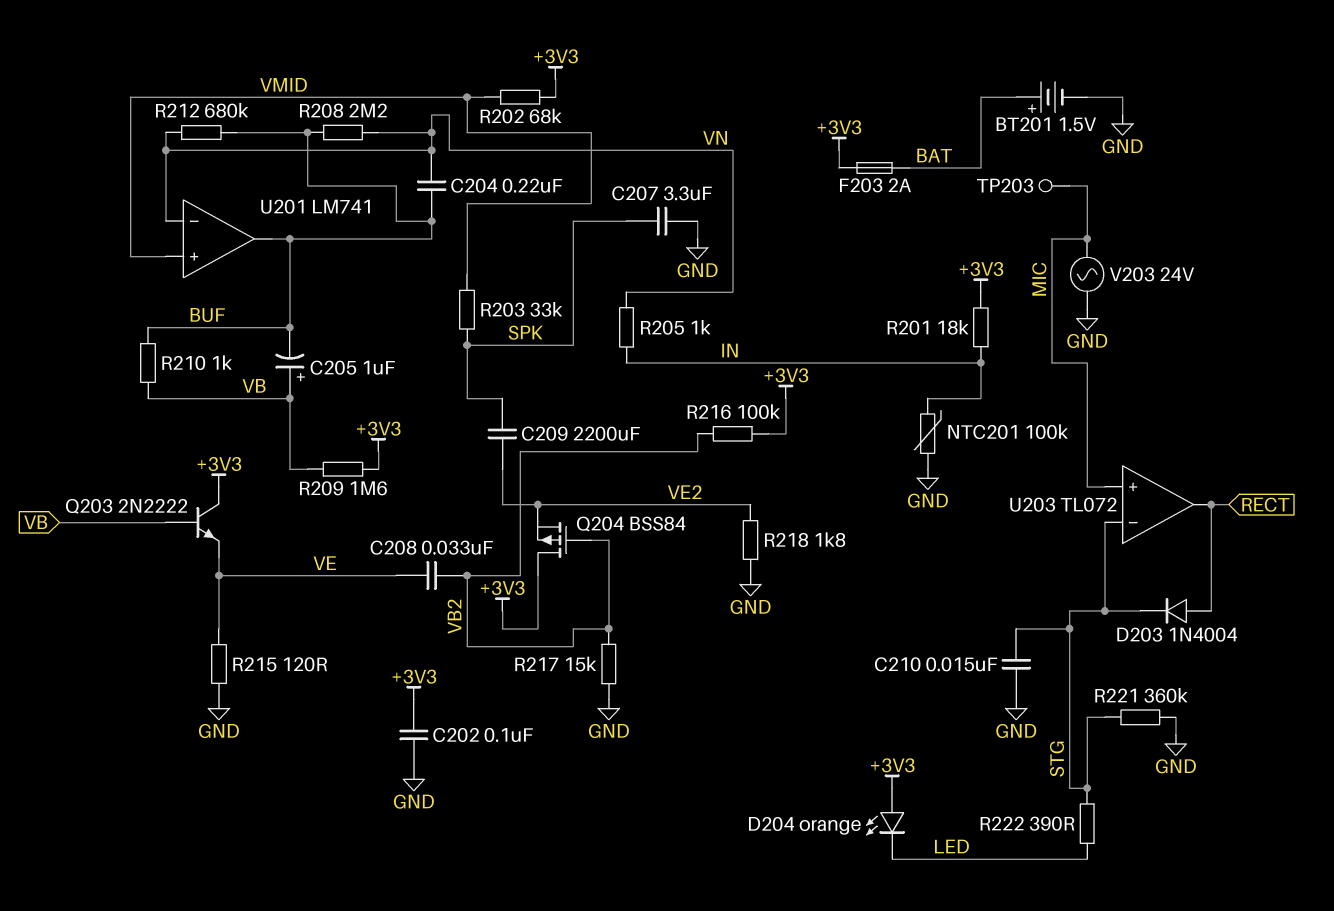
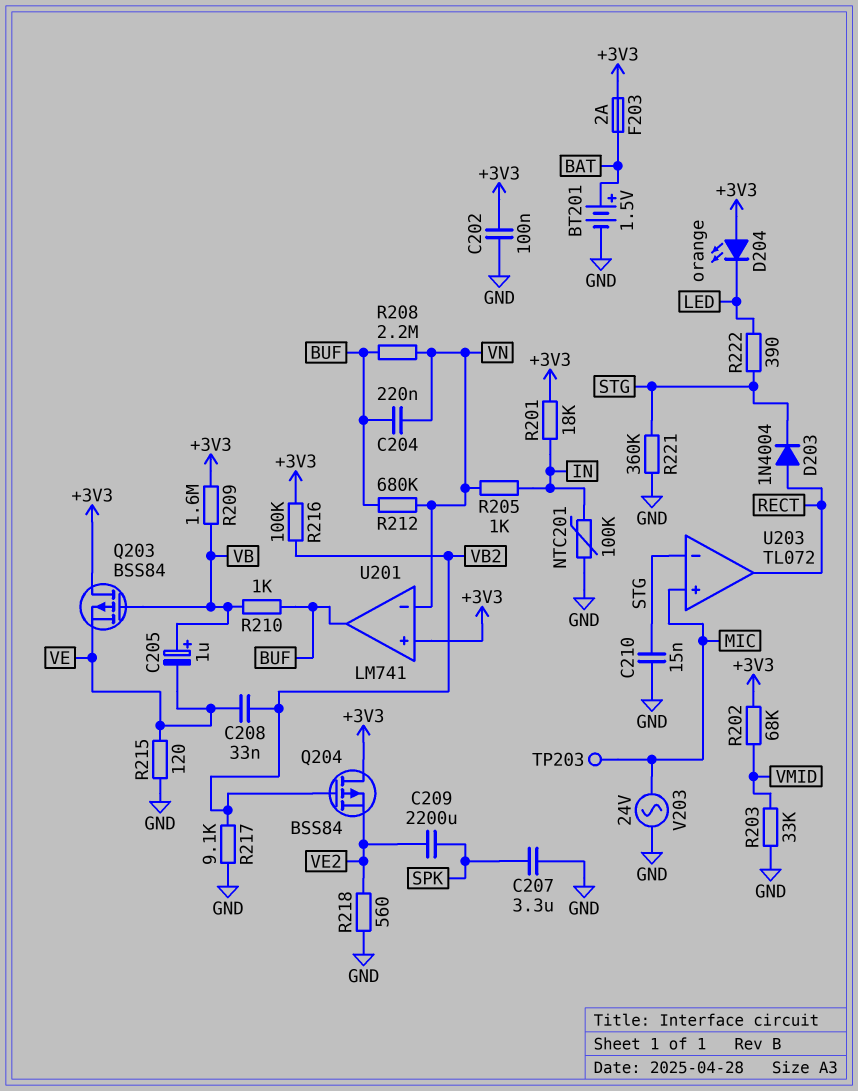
C205: 1uF (plus VB, minus BUF) -> 1uF (plus VB, minus VE)
Q203: NPN 2N2222 (B VB, C +3V3, E VE) -> PMOS BSS84 (G VB, D +3V3, S VE)
R203: 33k (SPK, VMID) -> 33k (GND, VMID)
R217: 15k (GND, VB2) -> 9.1k (GND, VB2)
R218: 1.8k (GND, VE2) -> 560 (GND, VE2)
U201 pin in+: VMID -> +3V3

